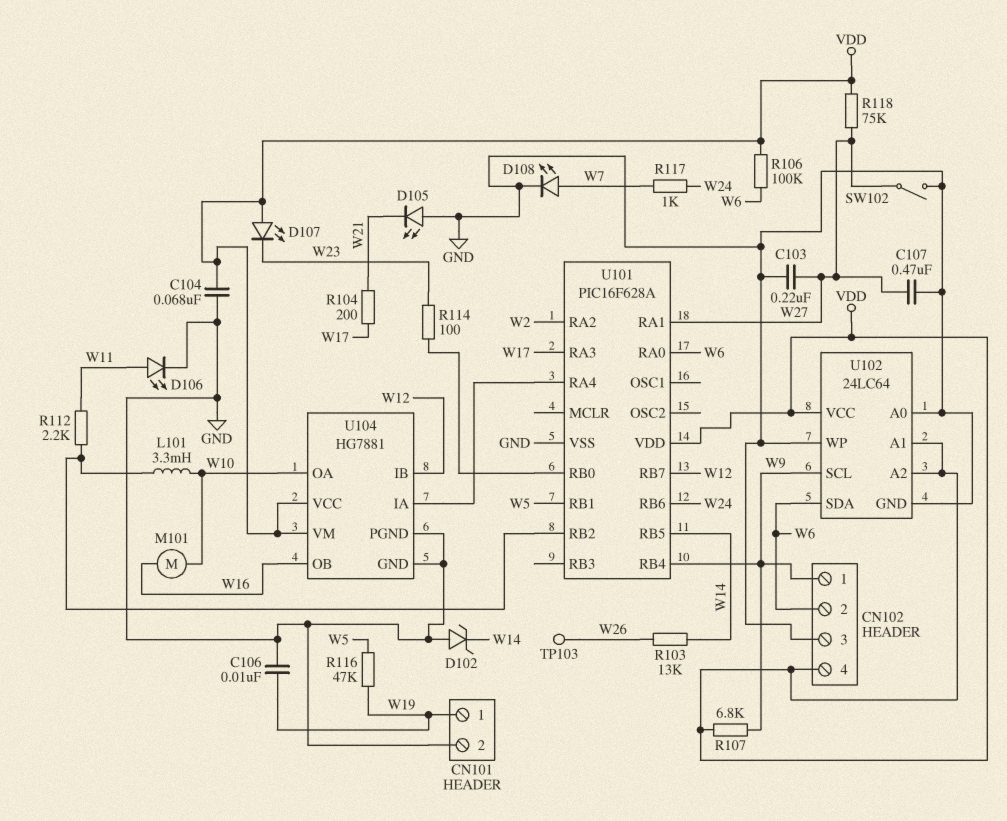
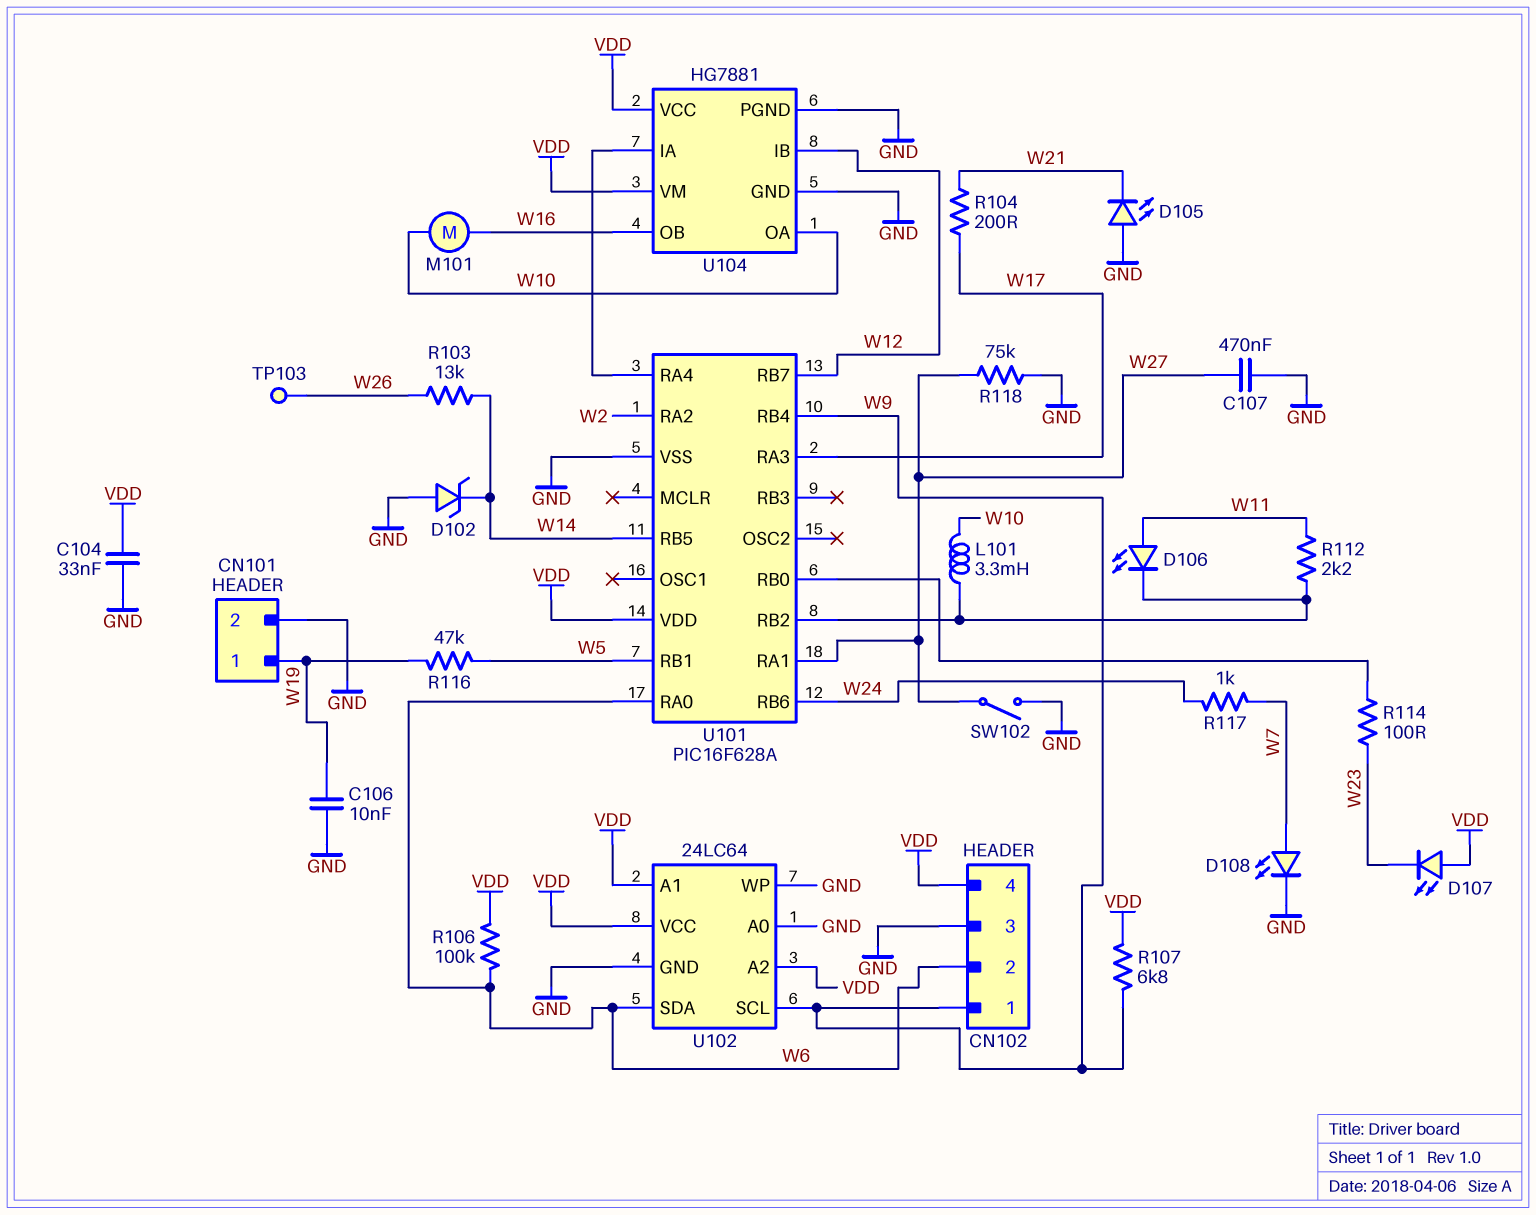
C103: 220nF (GND, W27) -> none
C104: 68nF (GND, VDD) -> 33nF (GND, VDD)
D106: LED (A W11, K GND) -> LED (A W11, K U101/RB2)
R118: 75k (VDD, W27) -> 75k (GND, W27)

